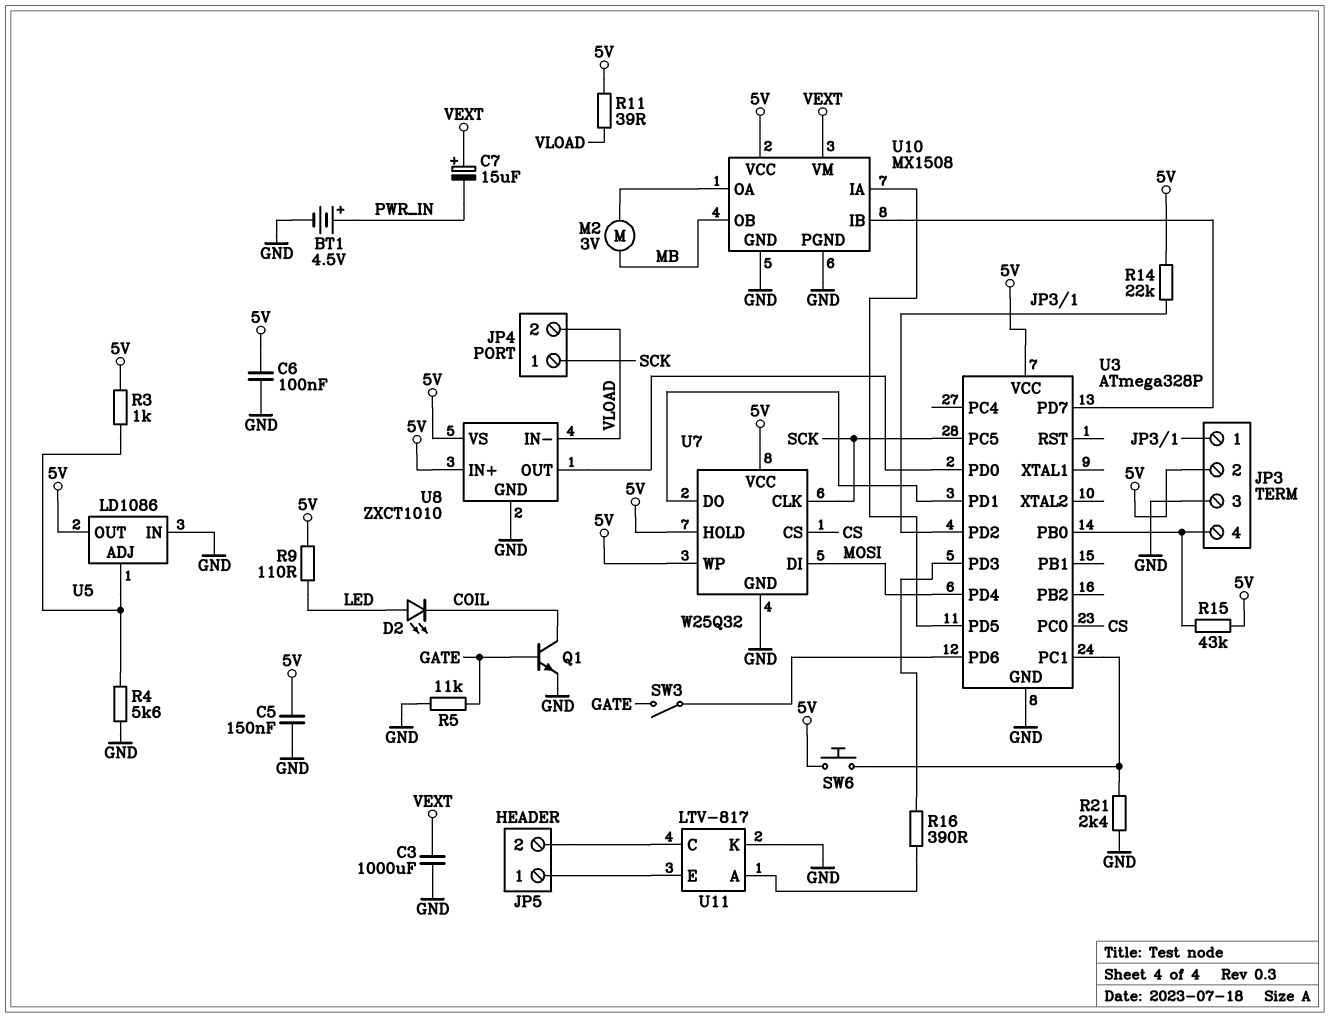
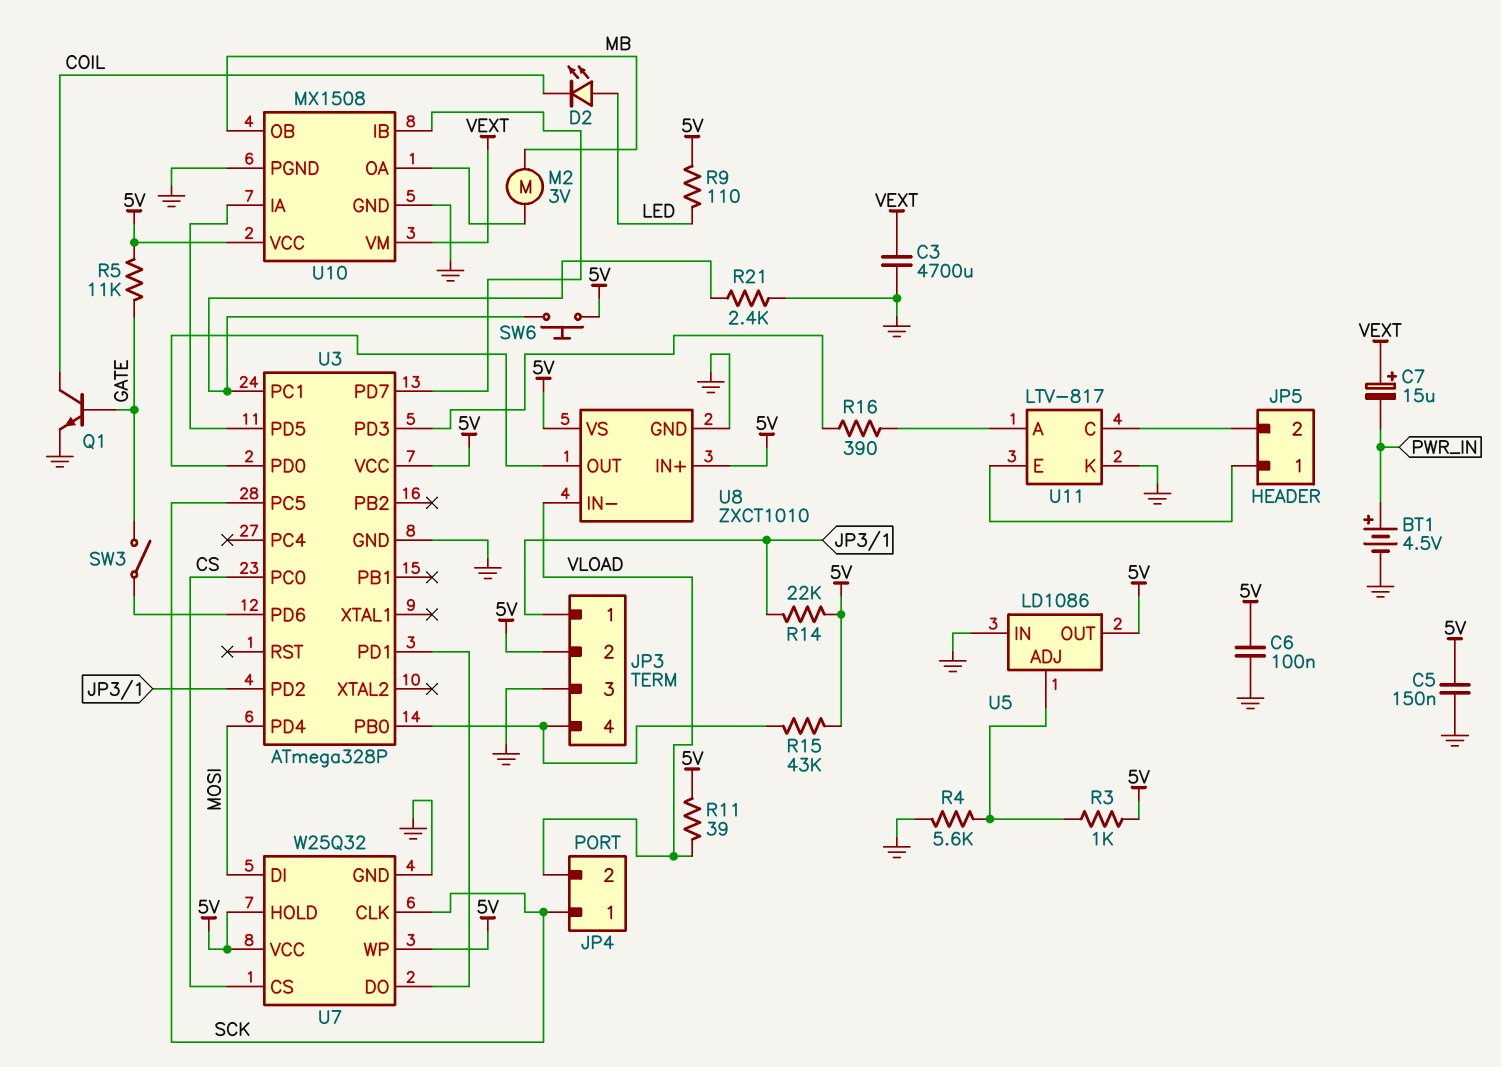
C3: 1000uF (GND, VEXT) -> 4700uF (GND, VEXT)
R5: 11k (GATE, GND) -> 11k (5V, GATE)

